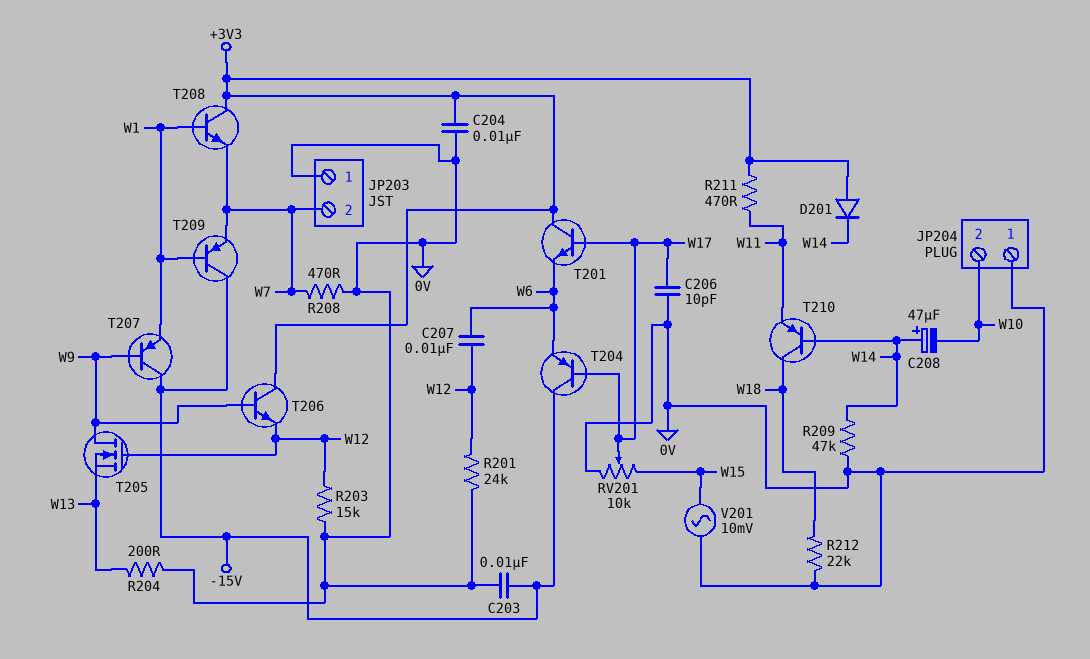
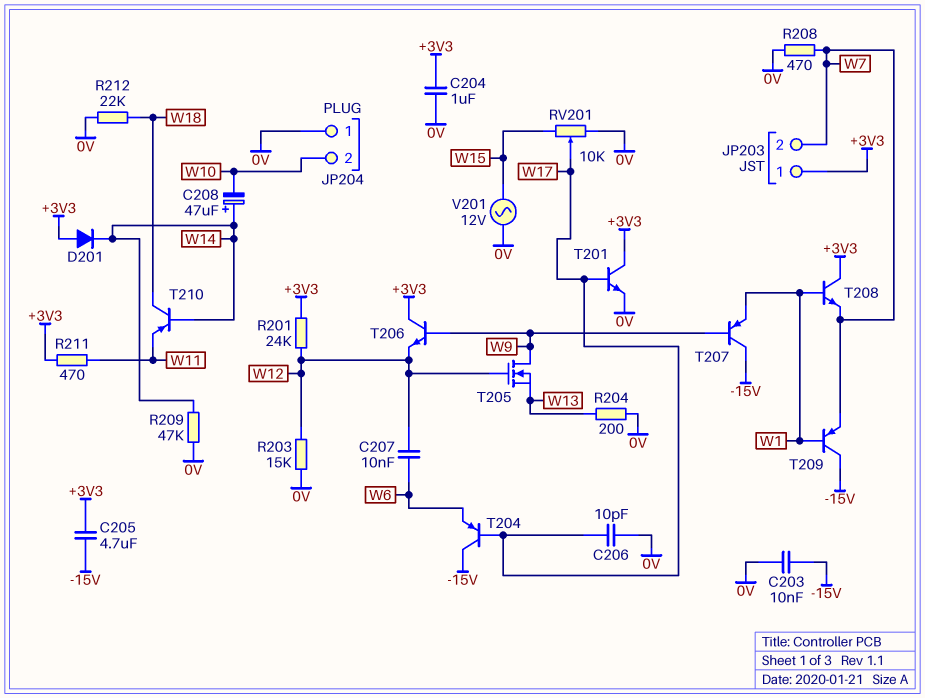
C204: 10nF (+3V3, 0V) -> 1uF (+3V3, 0V)
C205: none -> 4.7uF (+3V3, -15V)
JP203 pin 1: 0V -> +3V3
R201: 24k (0V, W12) -> 24k (+3V3, W12)
T201: NPN (B W17, C +3V3, E W6) -> NPN (B W17, C +3V3, E 0V)
V201: AC 10mV (0V, W15) -> AC 12V (0V, W15)

